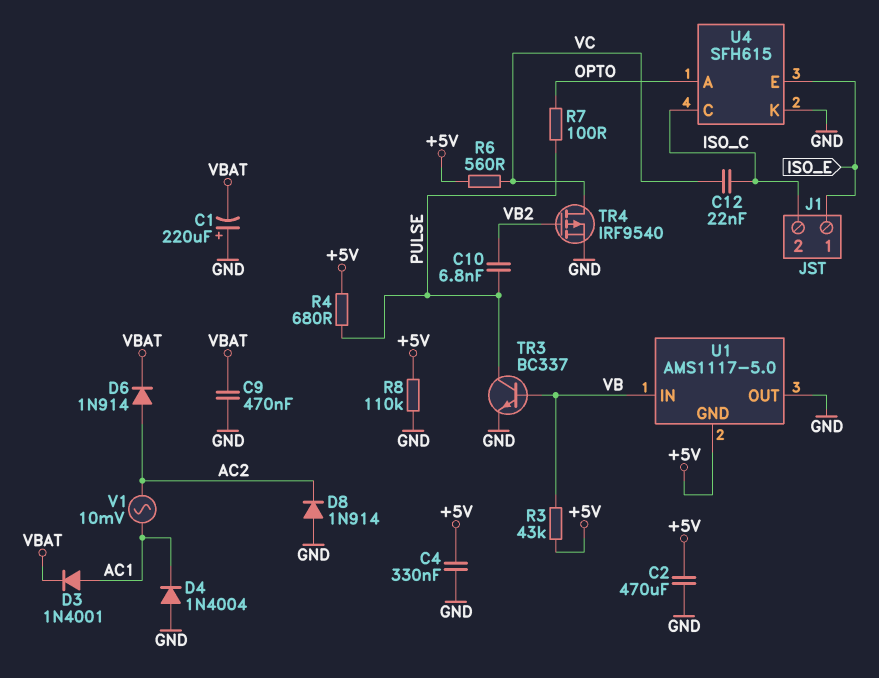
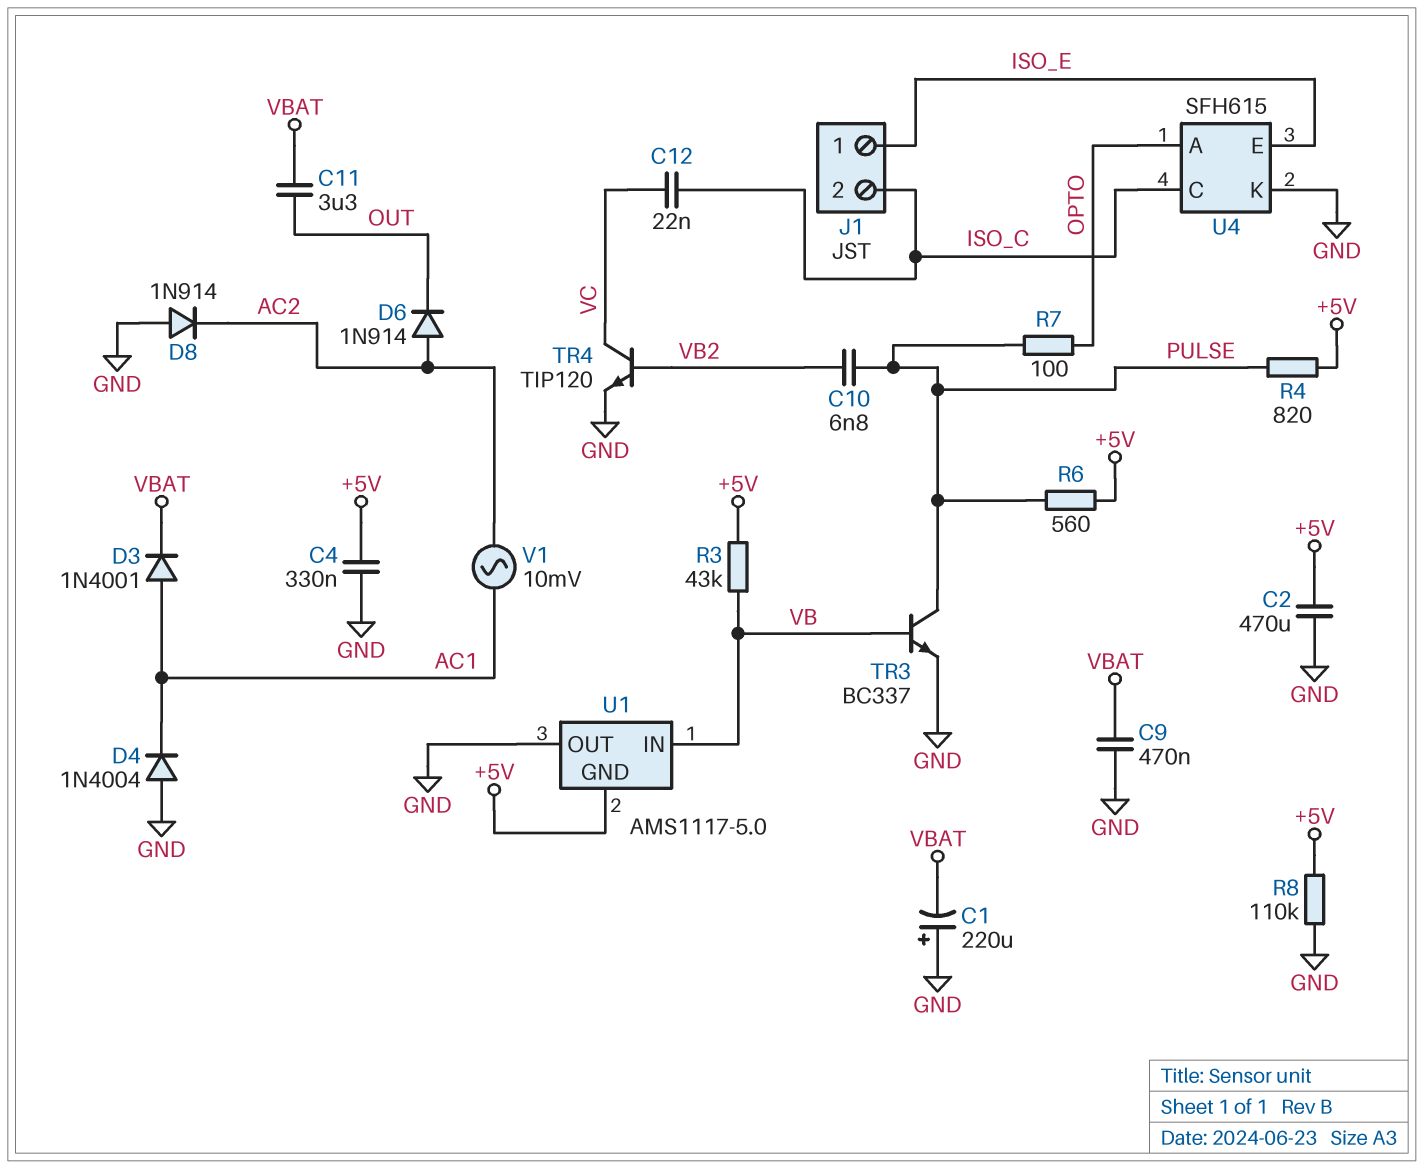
C11: none -> 3.3uF (OUT, VBAT)
D6: diode 1N914 (A AC2, K VBAT) -> diode 1N914 (A AC2, K OUT)
R4: 680 (+5V, PULSE) -> 820 (+5V, PULSE)
R6: 560 (+5V, VC) -> 560 (+5V, PULSE)
TR4: PMOS IRF9540 (G VB2, D VC, S GND) -> NPN TIP120 (B VB2, C VC, E GND)

